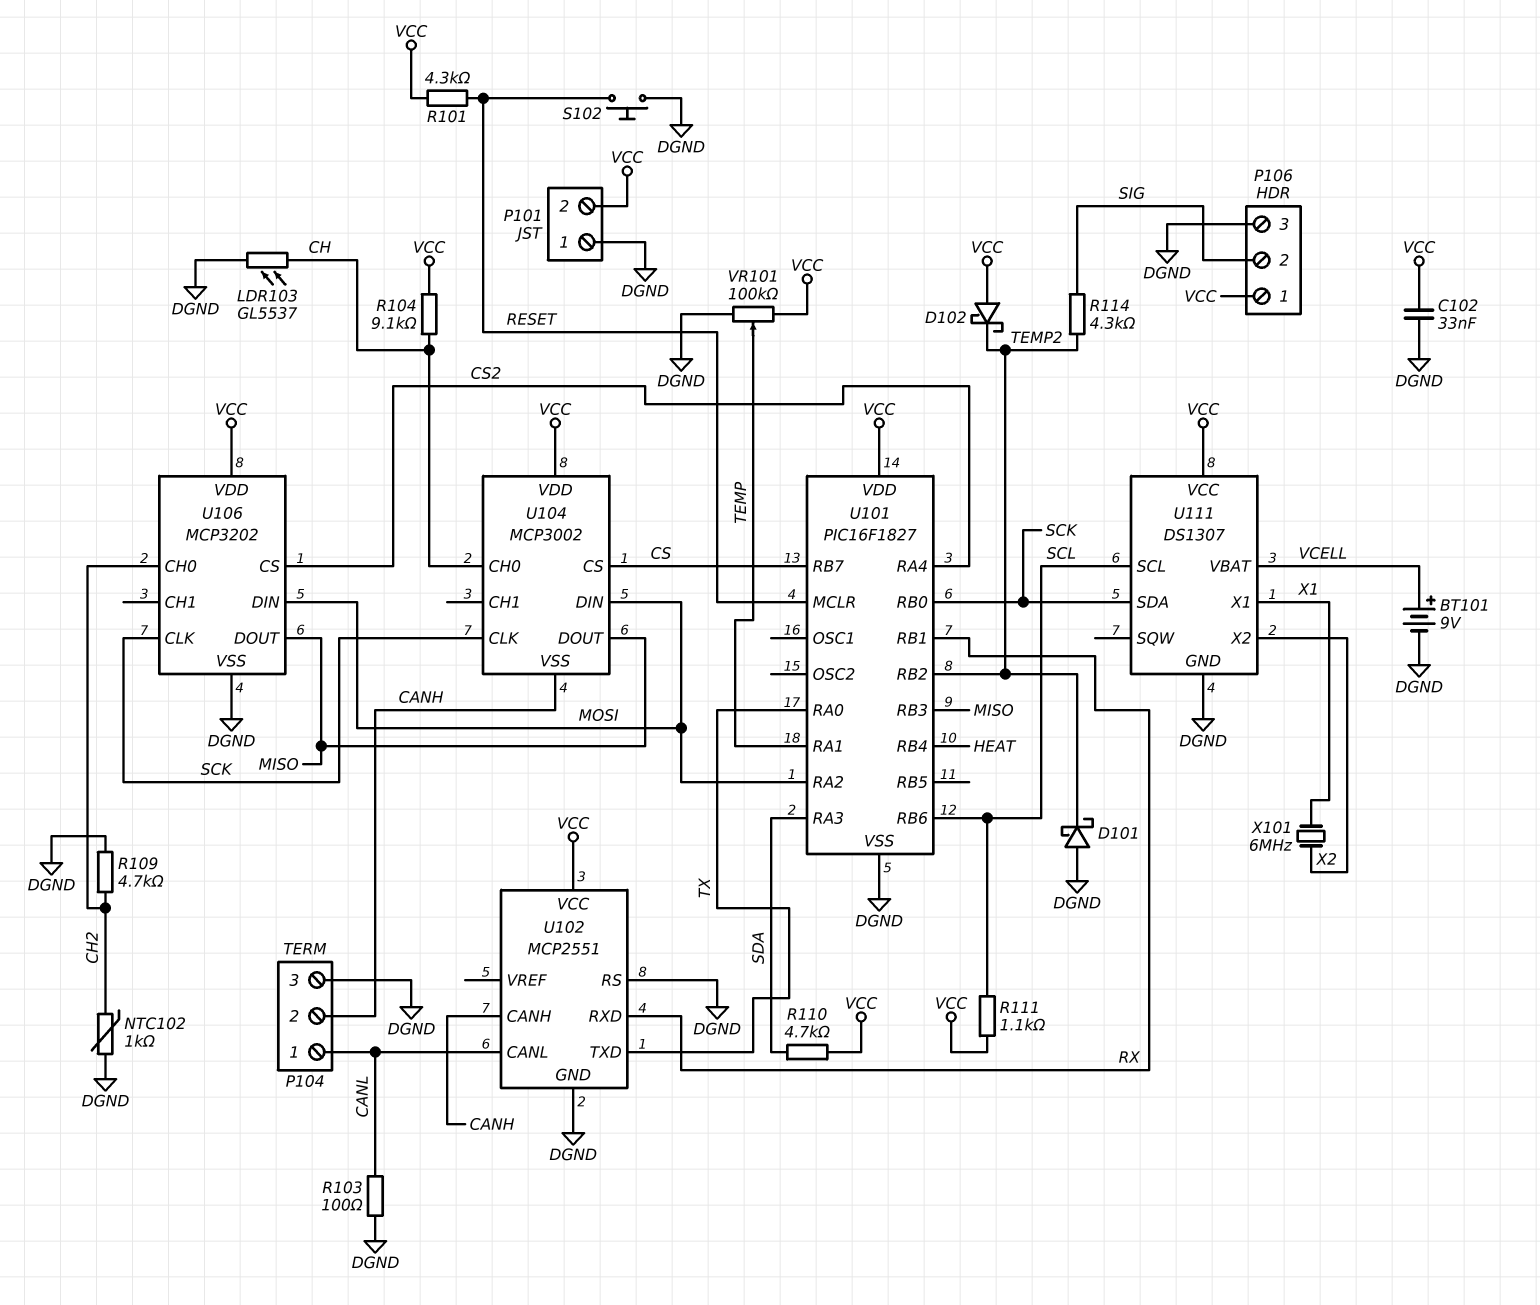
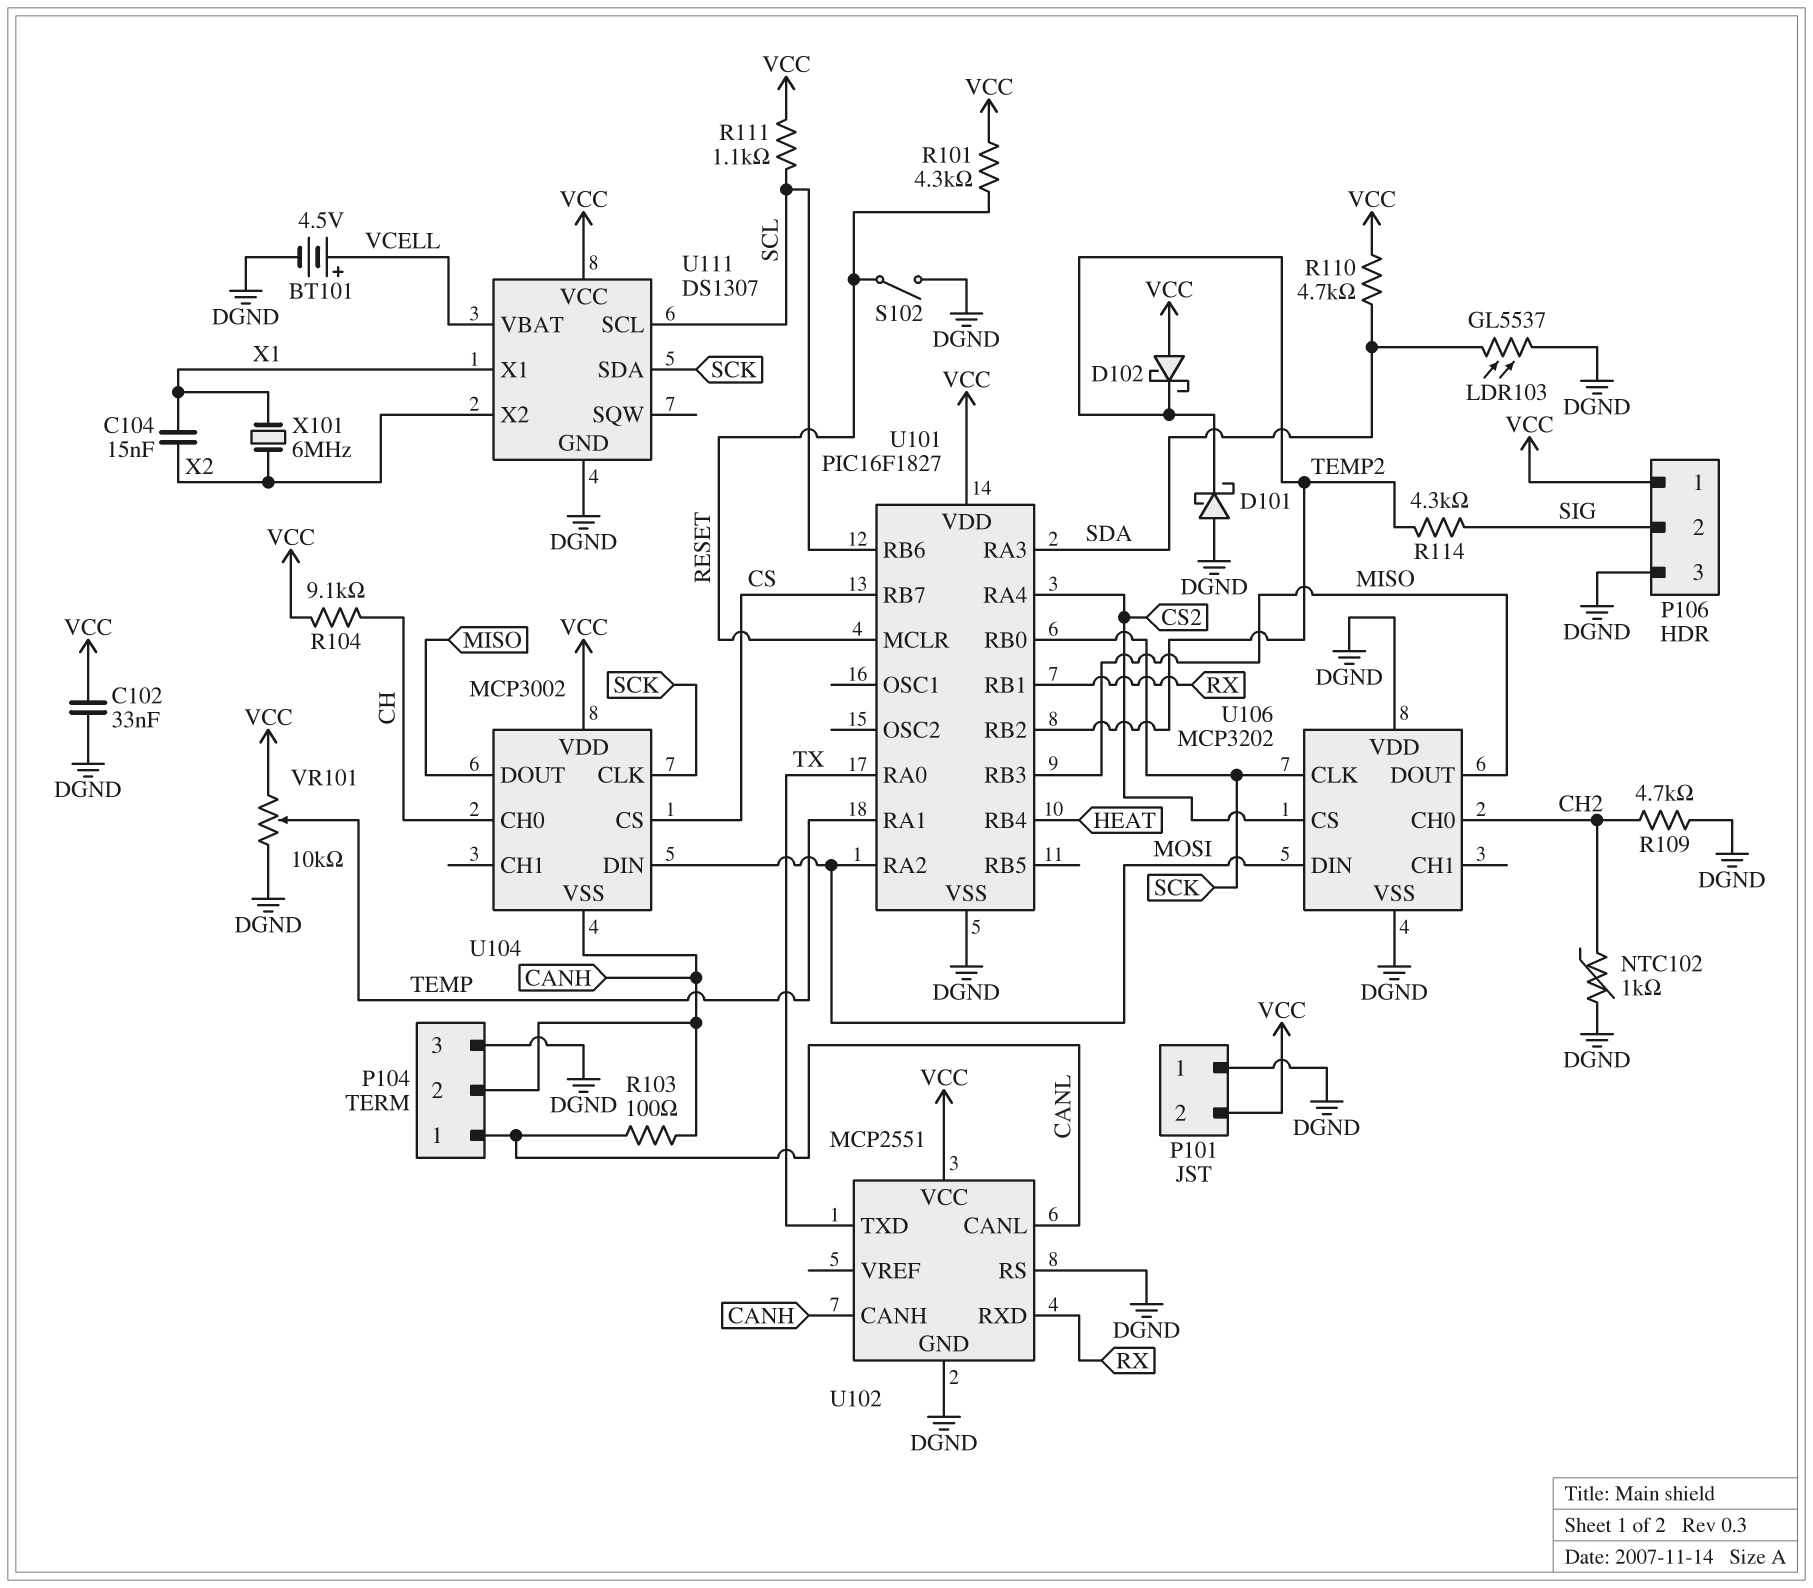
BT101: 9V (plus VCELL, minus DGND) -> 4.5V (plus VCELL, minus DGND)
C104: none -> 15nF (X1, X2)
LDR103: GL5537 (CH, DGND) -> GL5537 (DGND, SDA)
R103: 100 (CANL, DGND) -> 100 (CANH, CANL)
S102: button (DGND, RESET) -> switch (DGND, RESET)
U106 pin VDD: VCC -> DGND
VR101: 100k (DGND, VCC, wiper TEMP) -> 10k (DGND, VCC, wiper TEMP)

